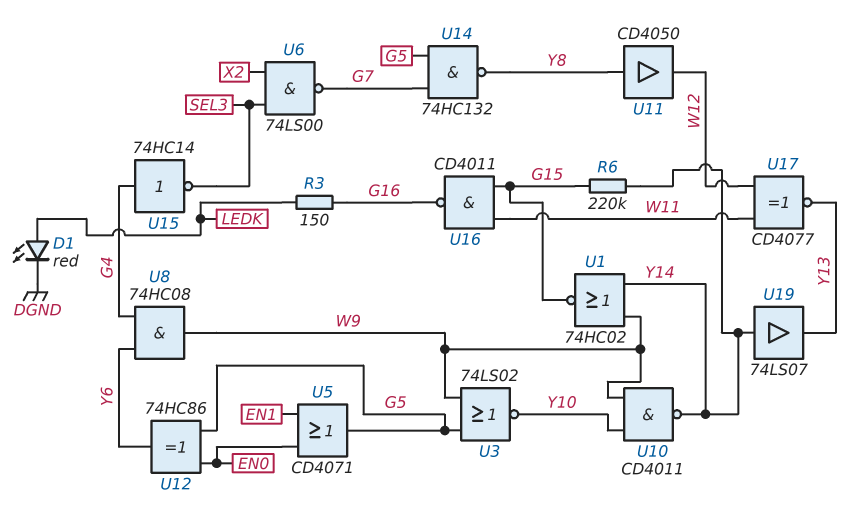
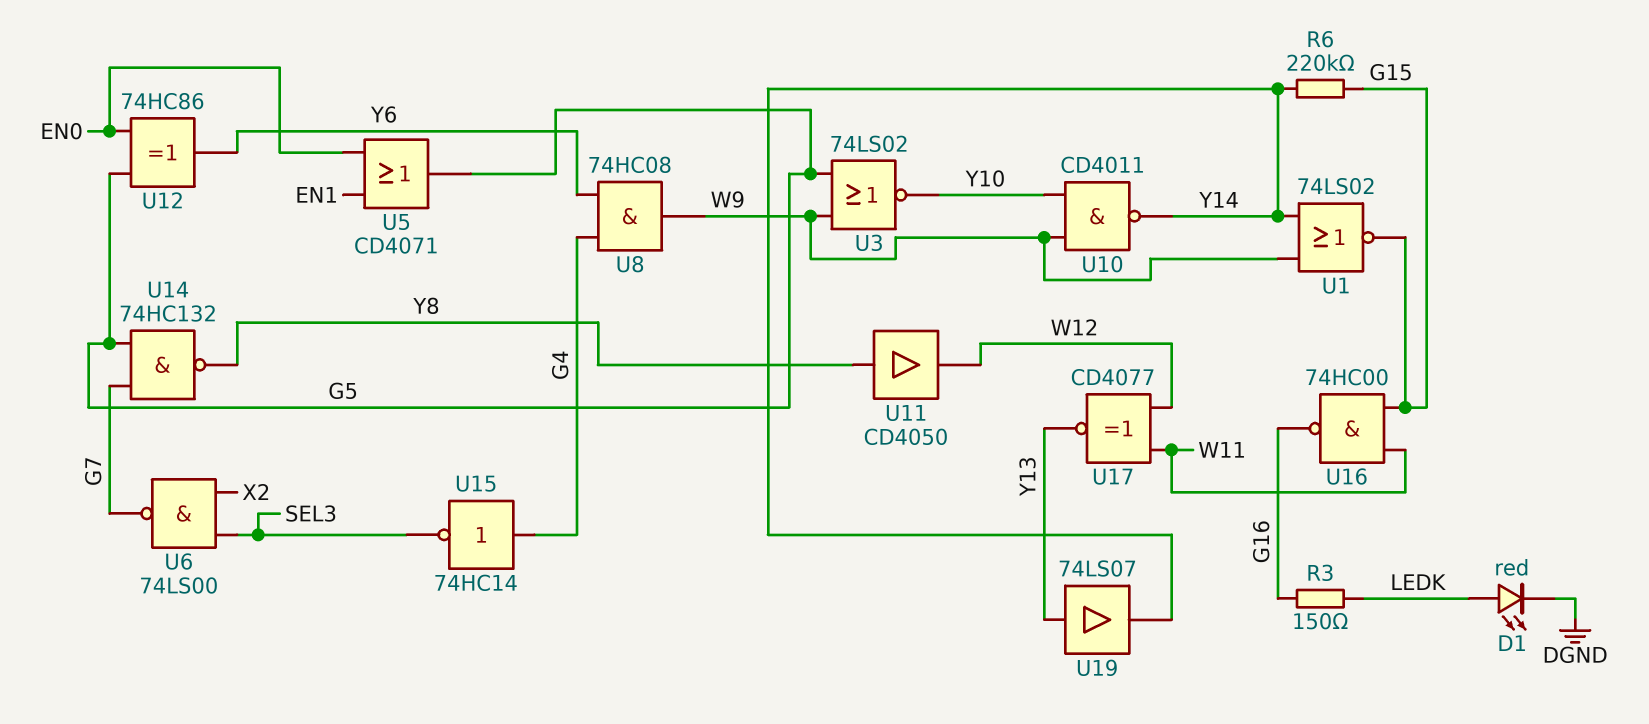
U1: NOR 74HC02 (in W9, in Y14, out G15) -> NOR 74LS02 (in W9, in Y14, out G15)
U16: NAND CD4011 (in G15, in W11, out G16) -> NAND 74HC00 (in G15, in W11, out G16)
U19: buffer 74LS07 (in Y14, out Y13) -> buffer 74LS07 (in Y13, out Y14)

